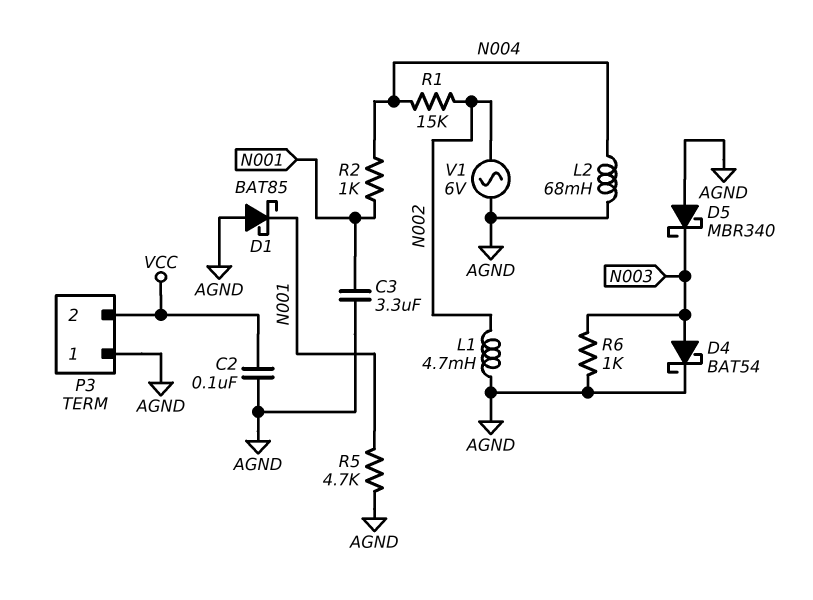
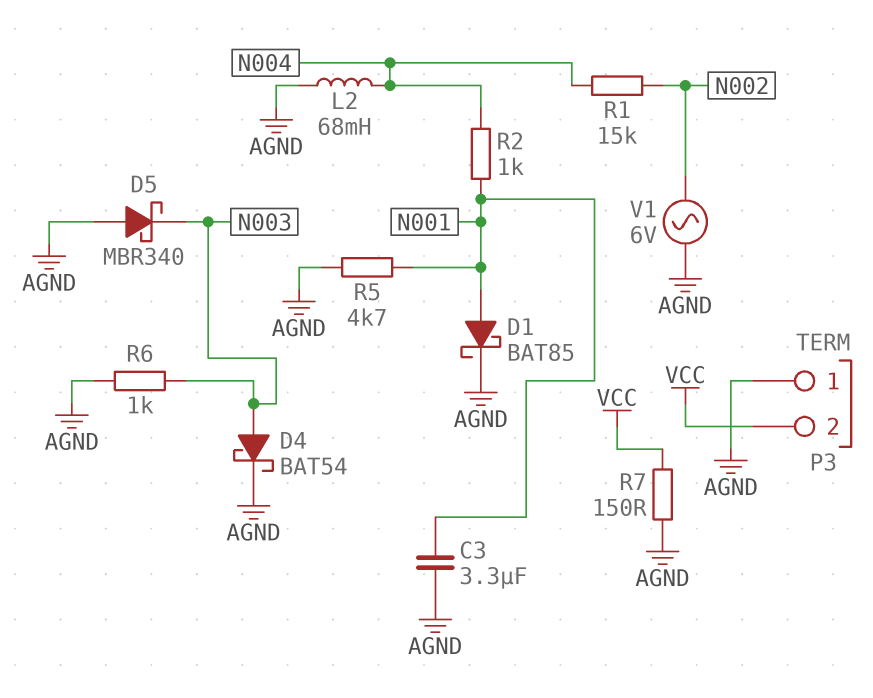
C2: 100nF (AGND, VCC) -> none
D1: schottky BAT85 (A AGND, K N001) -> schottky BAT85 (A N001, K AGND)
L1: 4.7mH (AGND, N002) -> none
R7: none -> 150 (AGND, VCC)

